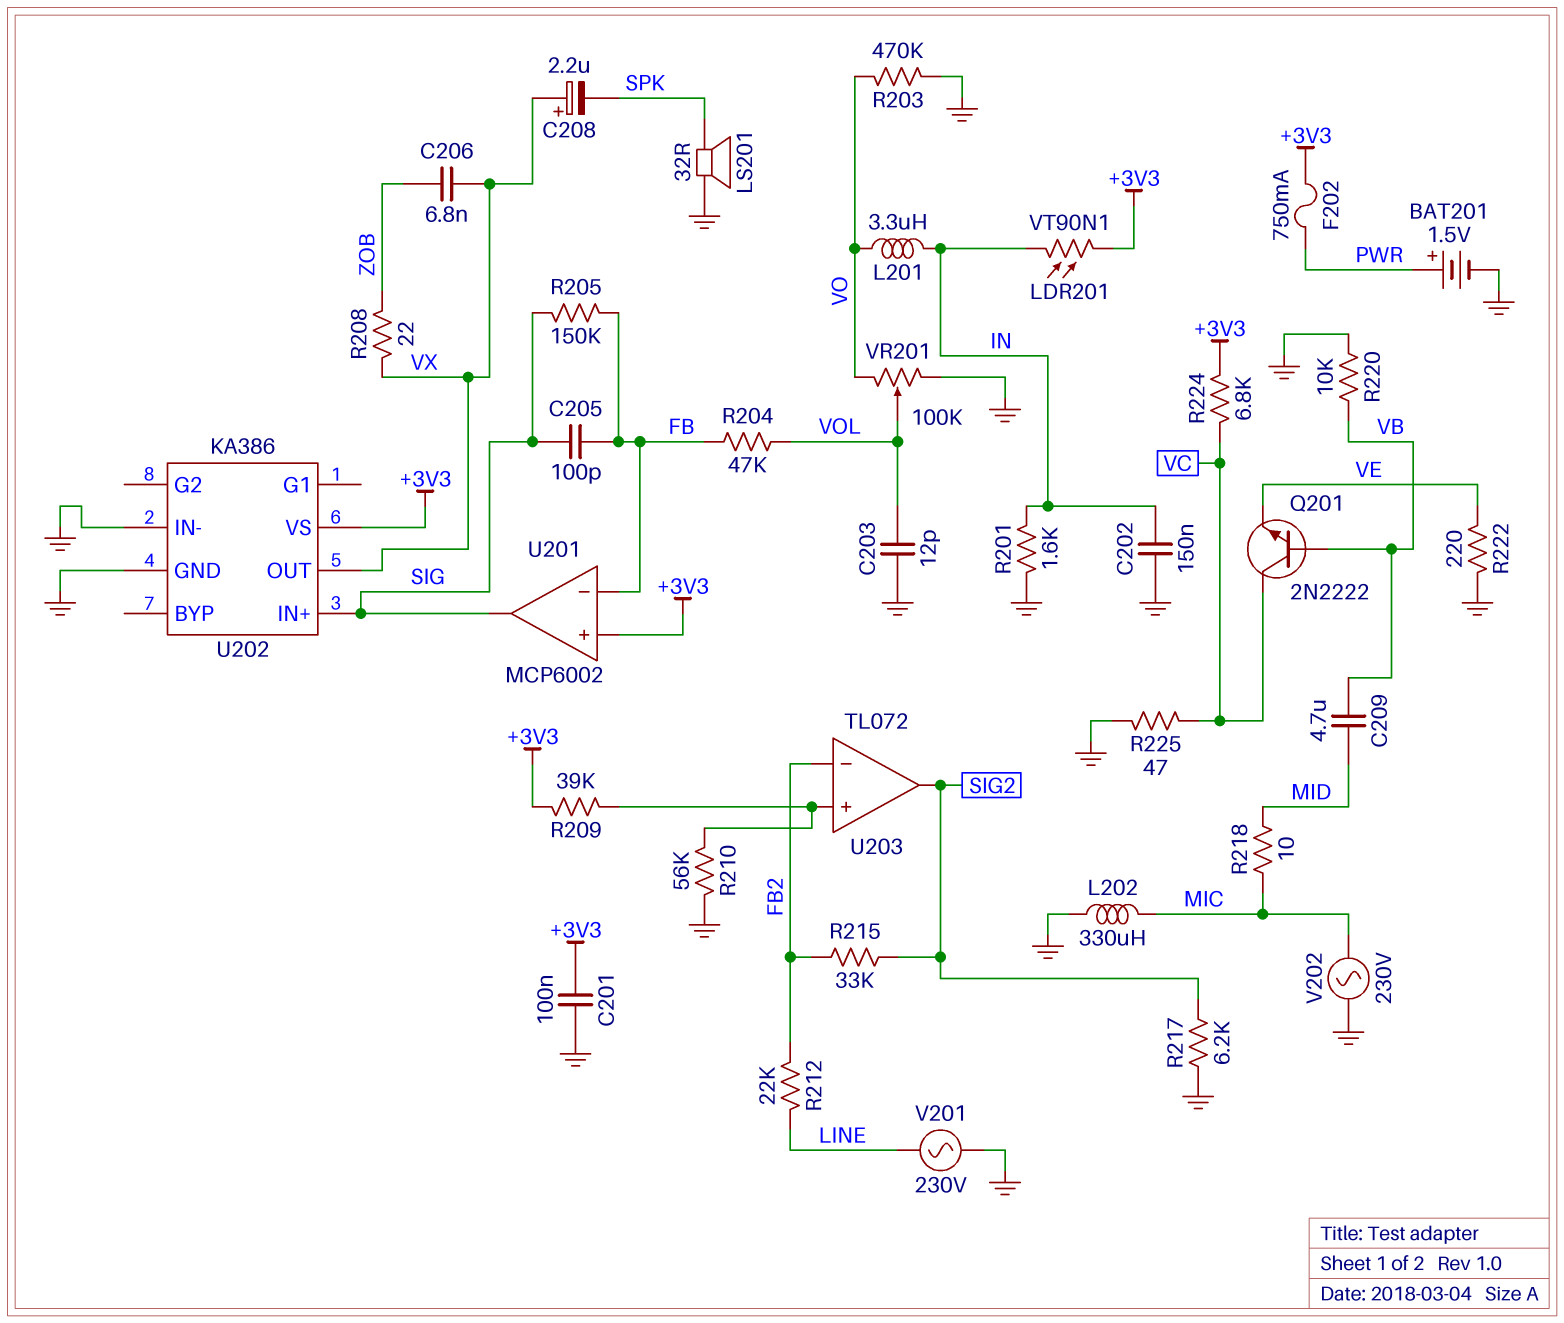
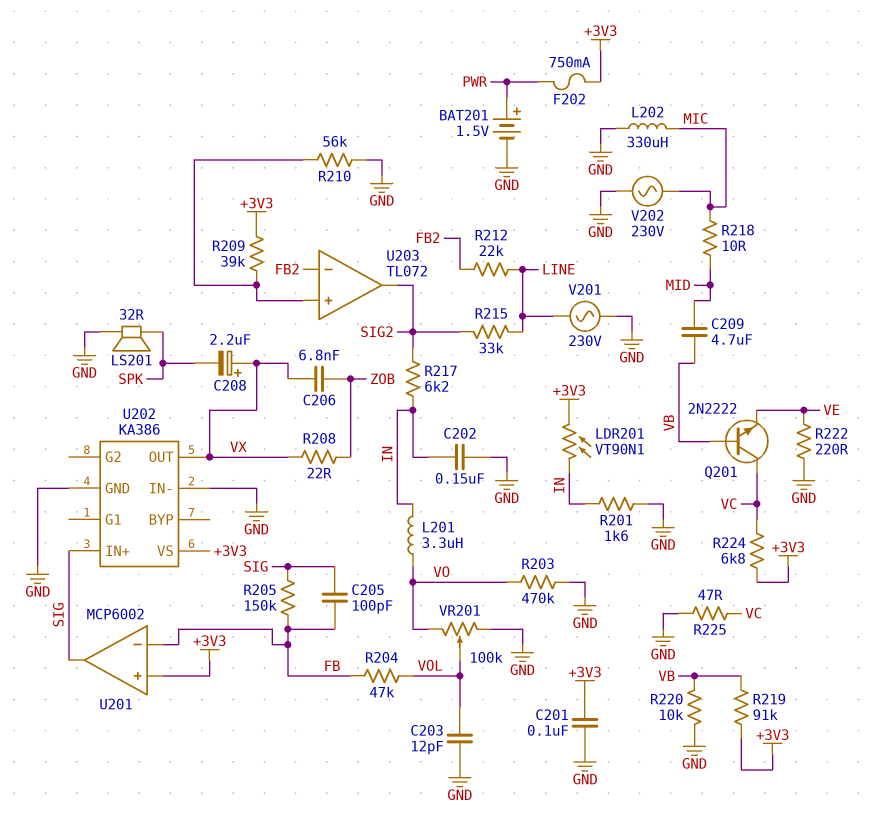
R215: 33k (FB2, SIG2) -> 33k (LINE, SIG2)
R217: 6.2k (GND, SIG2) -> 6.2k (IN, SIG2)
R219: none -> 91k (+3V3, VB)

